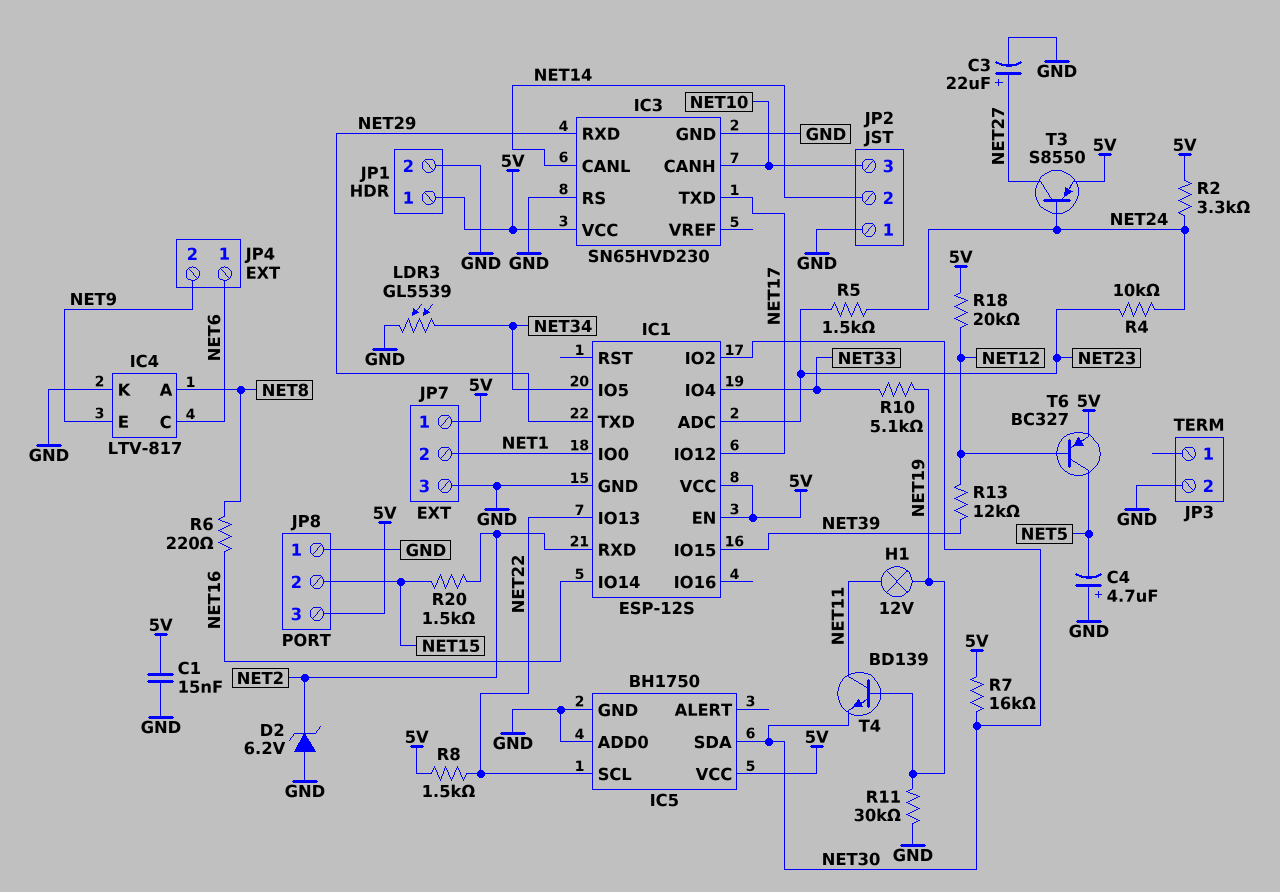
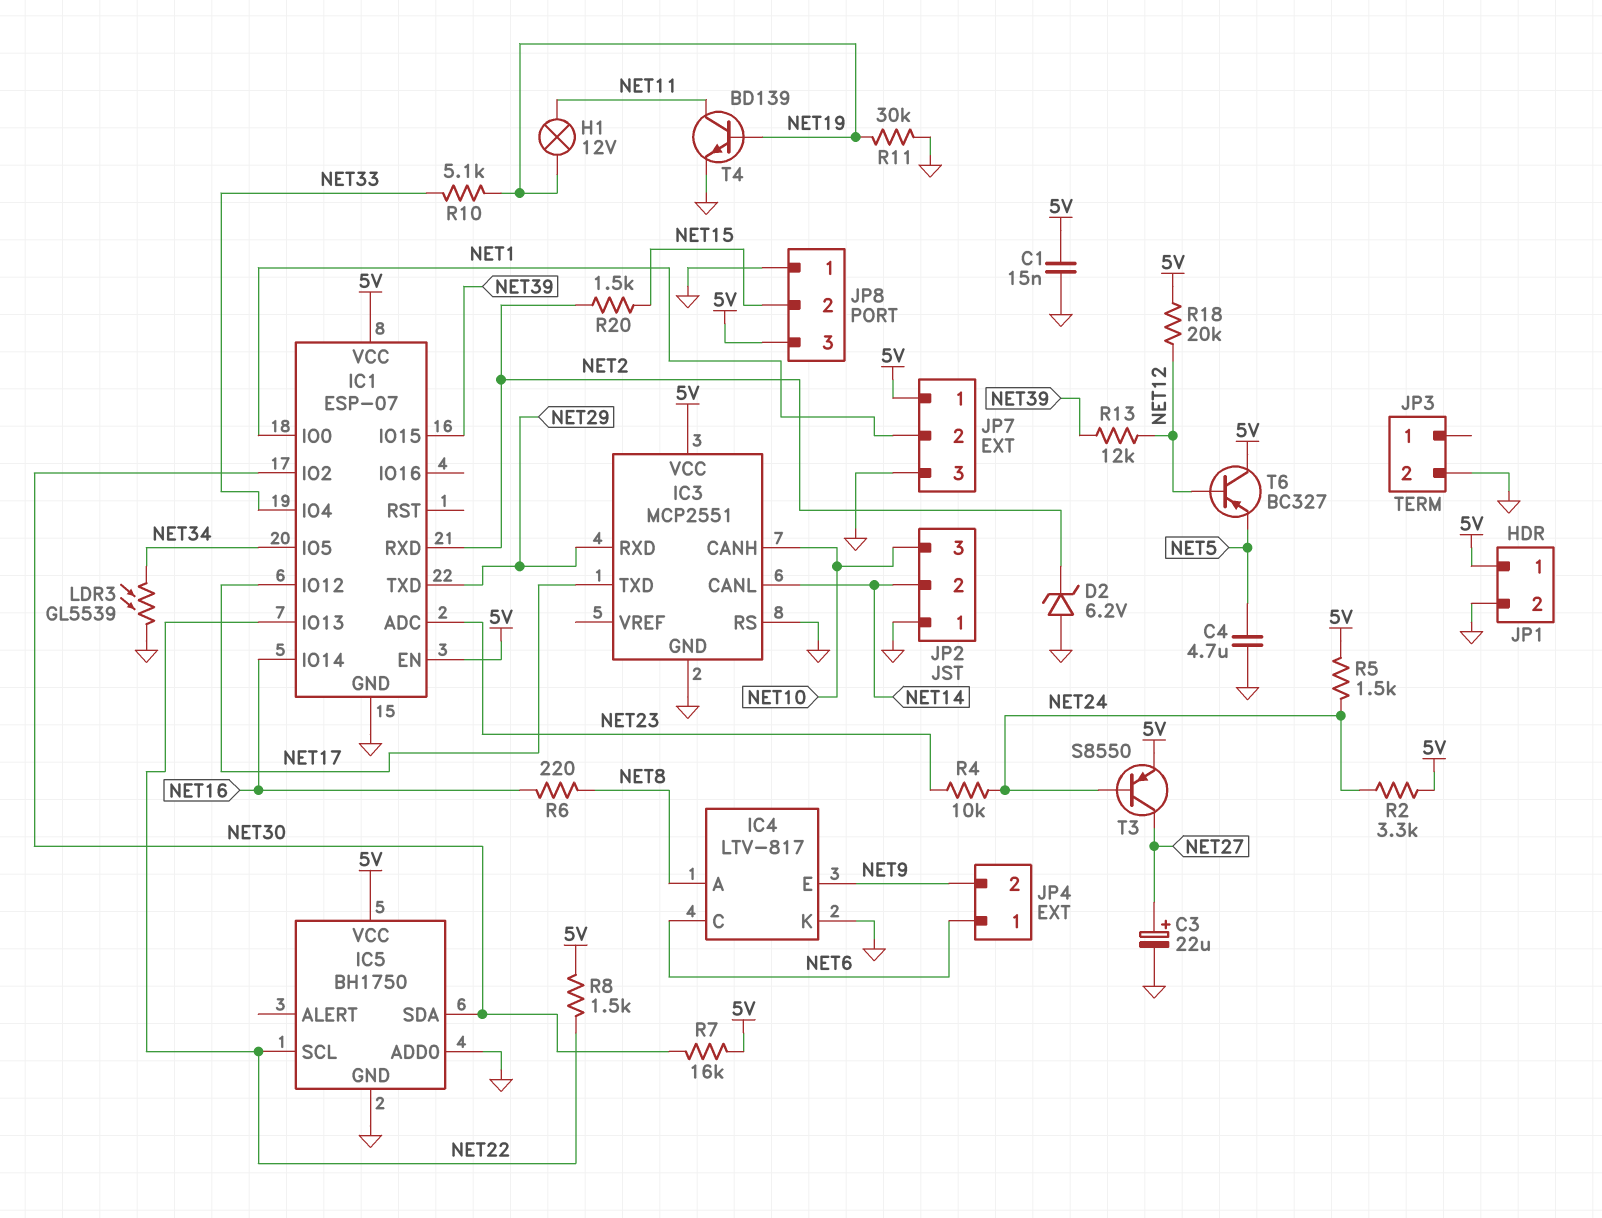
C4: 4.7uF (plus GND, minus NET5) -> 4.7uF (GND, NET5)
IC1: ESP-12S -> ESP-07
IC3: SN65HVD230 -> MCP2551
R5: 1.5k (NET23, NET24) -> 1.5k (5V, NET24)
T4: NPN BD139 (B NET19, C NET11, E NET30) -> NPN BD139 (B NET19, C NET11, E GND)
T6: PNP BC327 (B NET12, C NET5, E 5V) -> PNP BC327 (B NET12, C 5V, E NET5)

